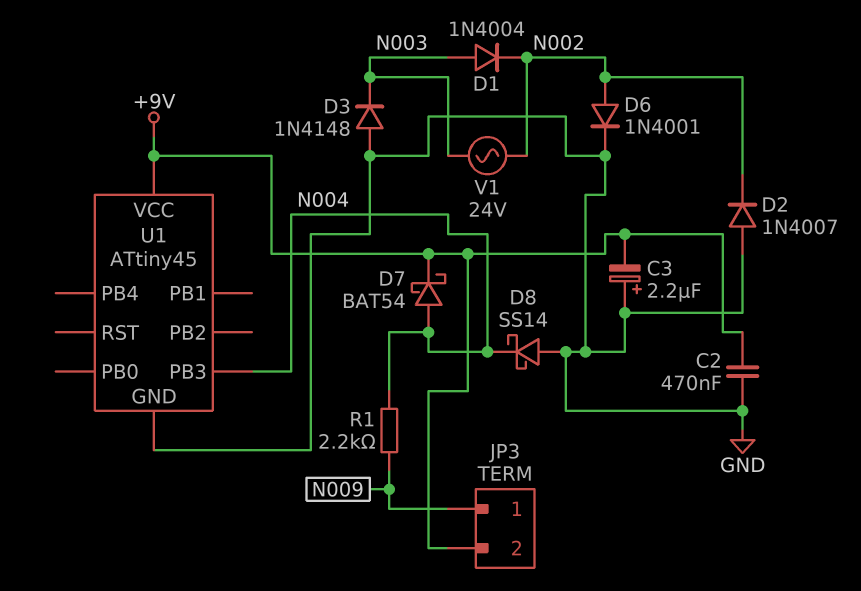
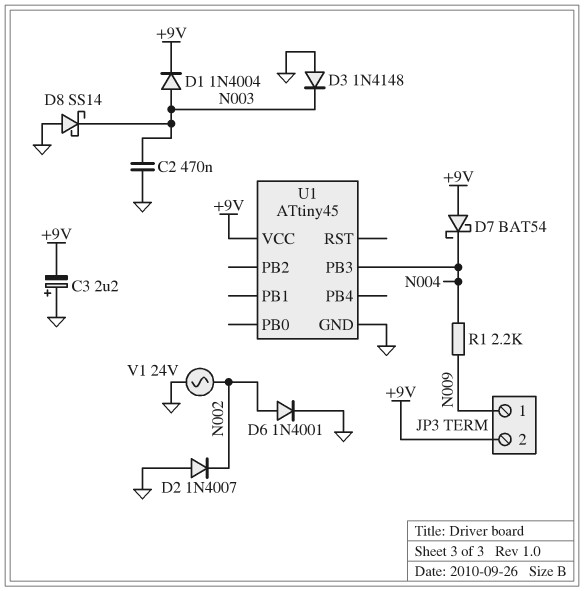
C2: 470nF (+9V, GND) -> 470nF (GND, N003)
D1: diode 1N4004 (A N003, K N002) -> diode 1N4004 (A N003, K +9V)
D7: schottky BAT54 (A N004, K +9V) -> schottky BAT54 (A +9V, K N004)
D8: schottky SS14 (A GND, K N004) -> schottky SS14 (A GND, K N003)
V1: AC 24V (N002, N003) -> AC 24V (GND, N002)

